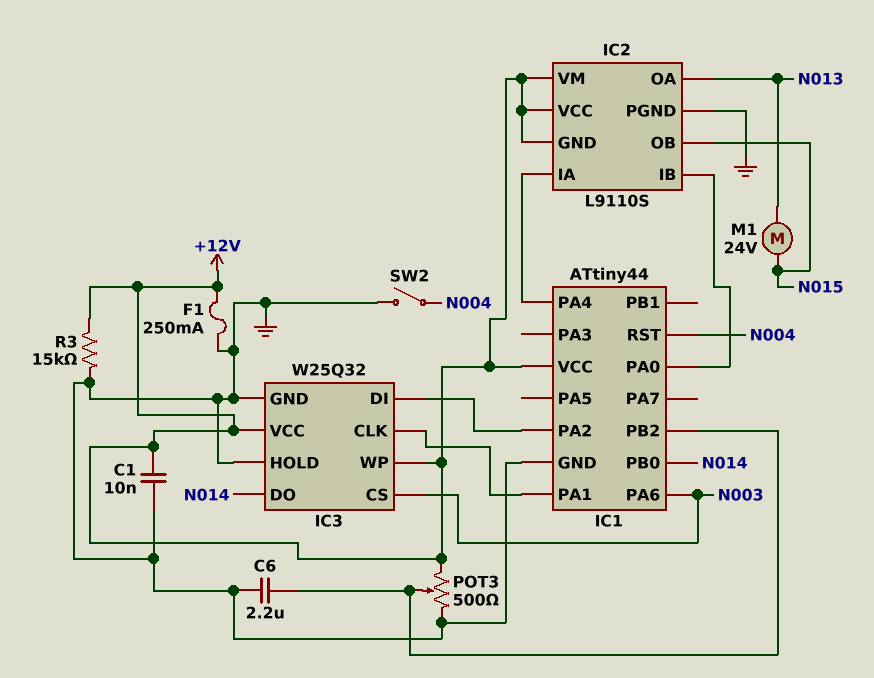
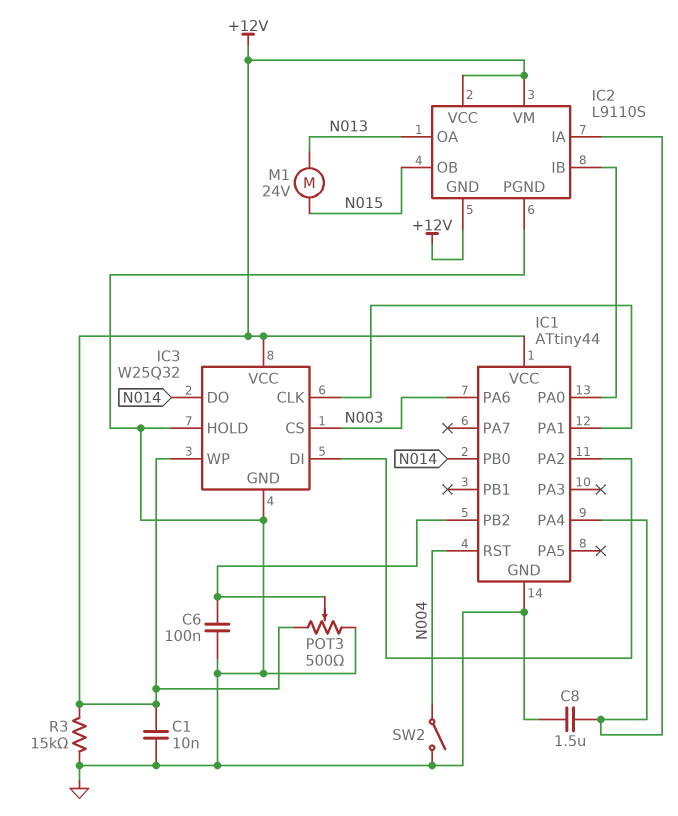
C6: 2.2uF (GND, IC1/PB2) -> 100nF (GND, IC1/PB2)
C8: none -> 1.5uF (GND, IC1/PA4)
F1: 250mA (+12V, GND) -> none

